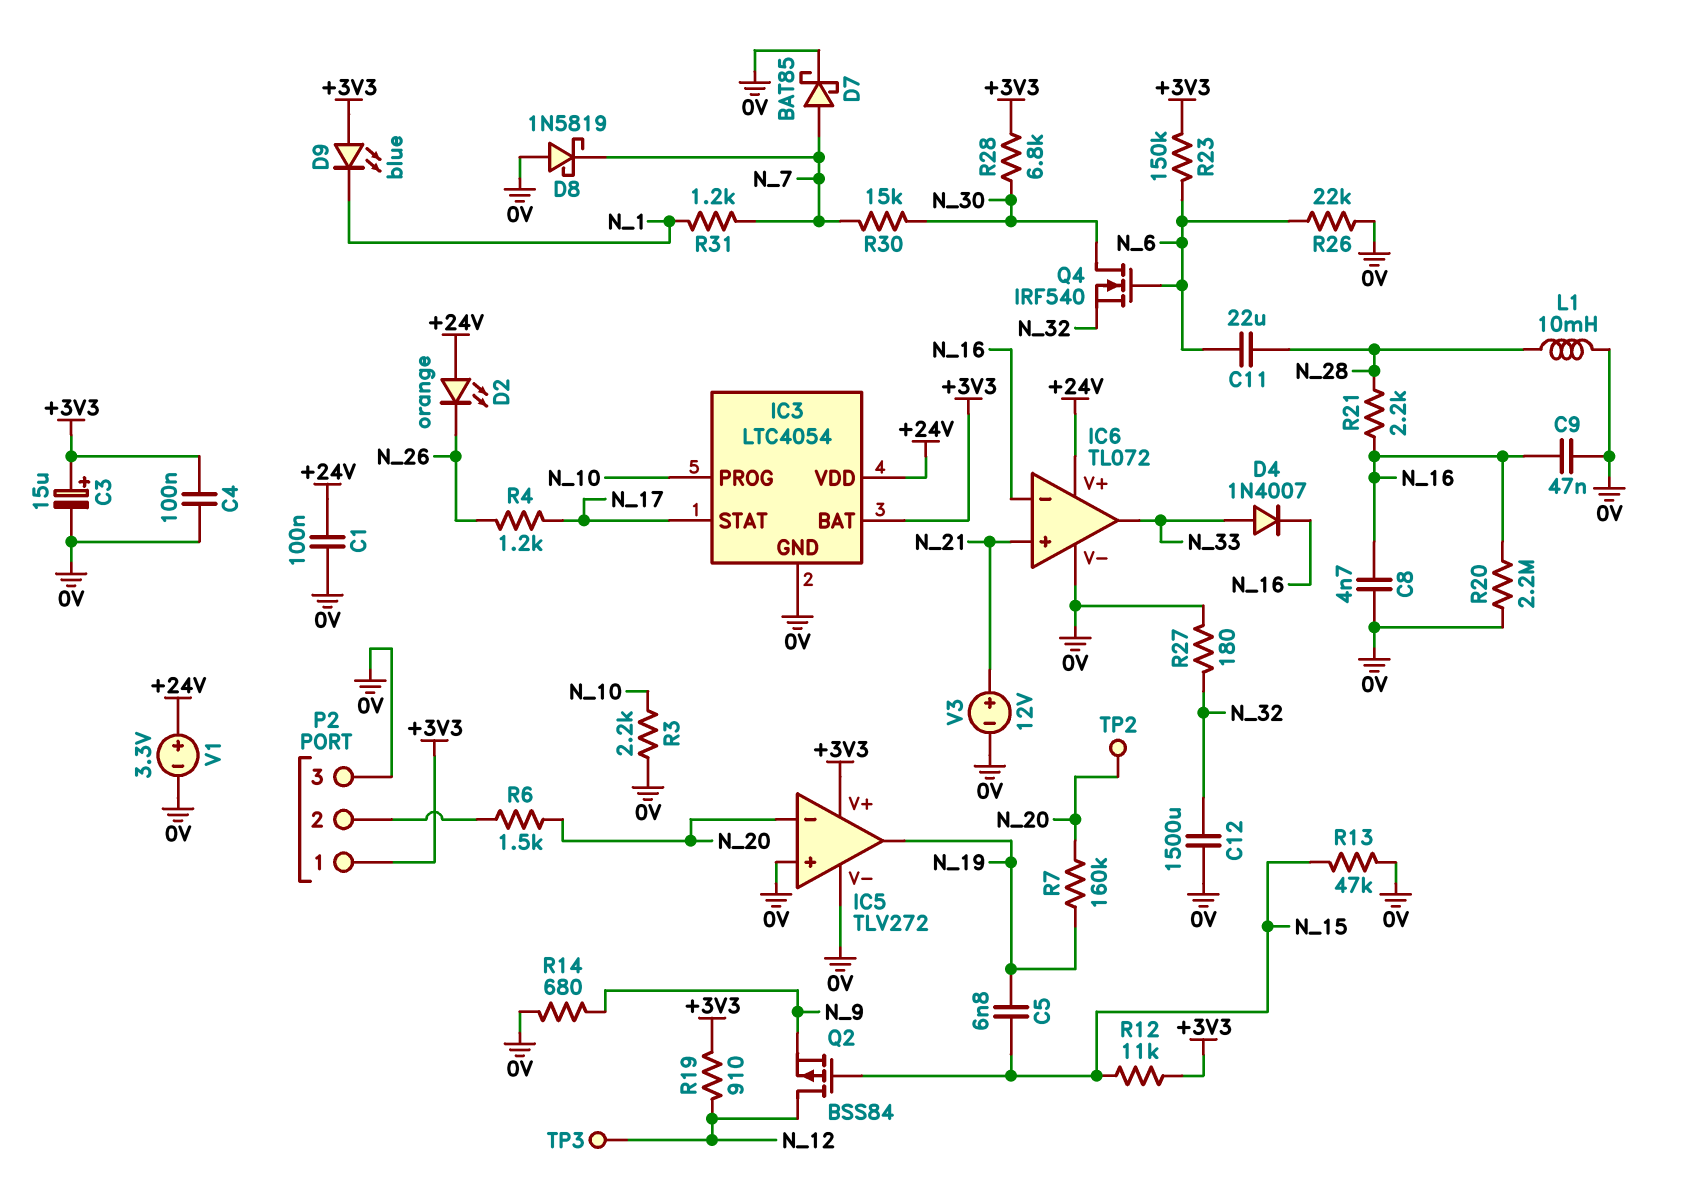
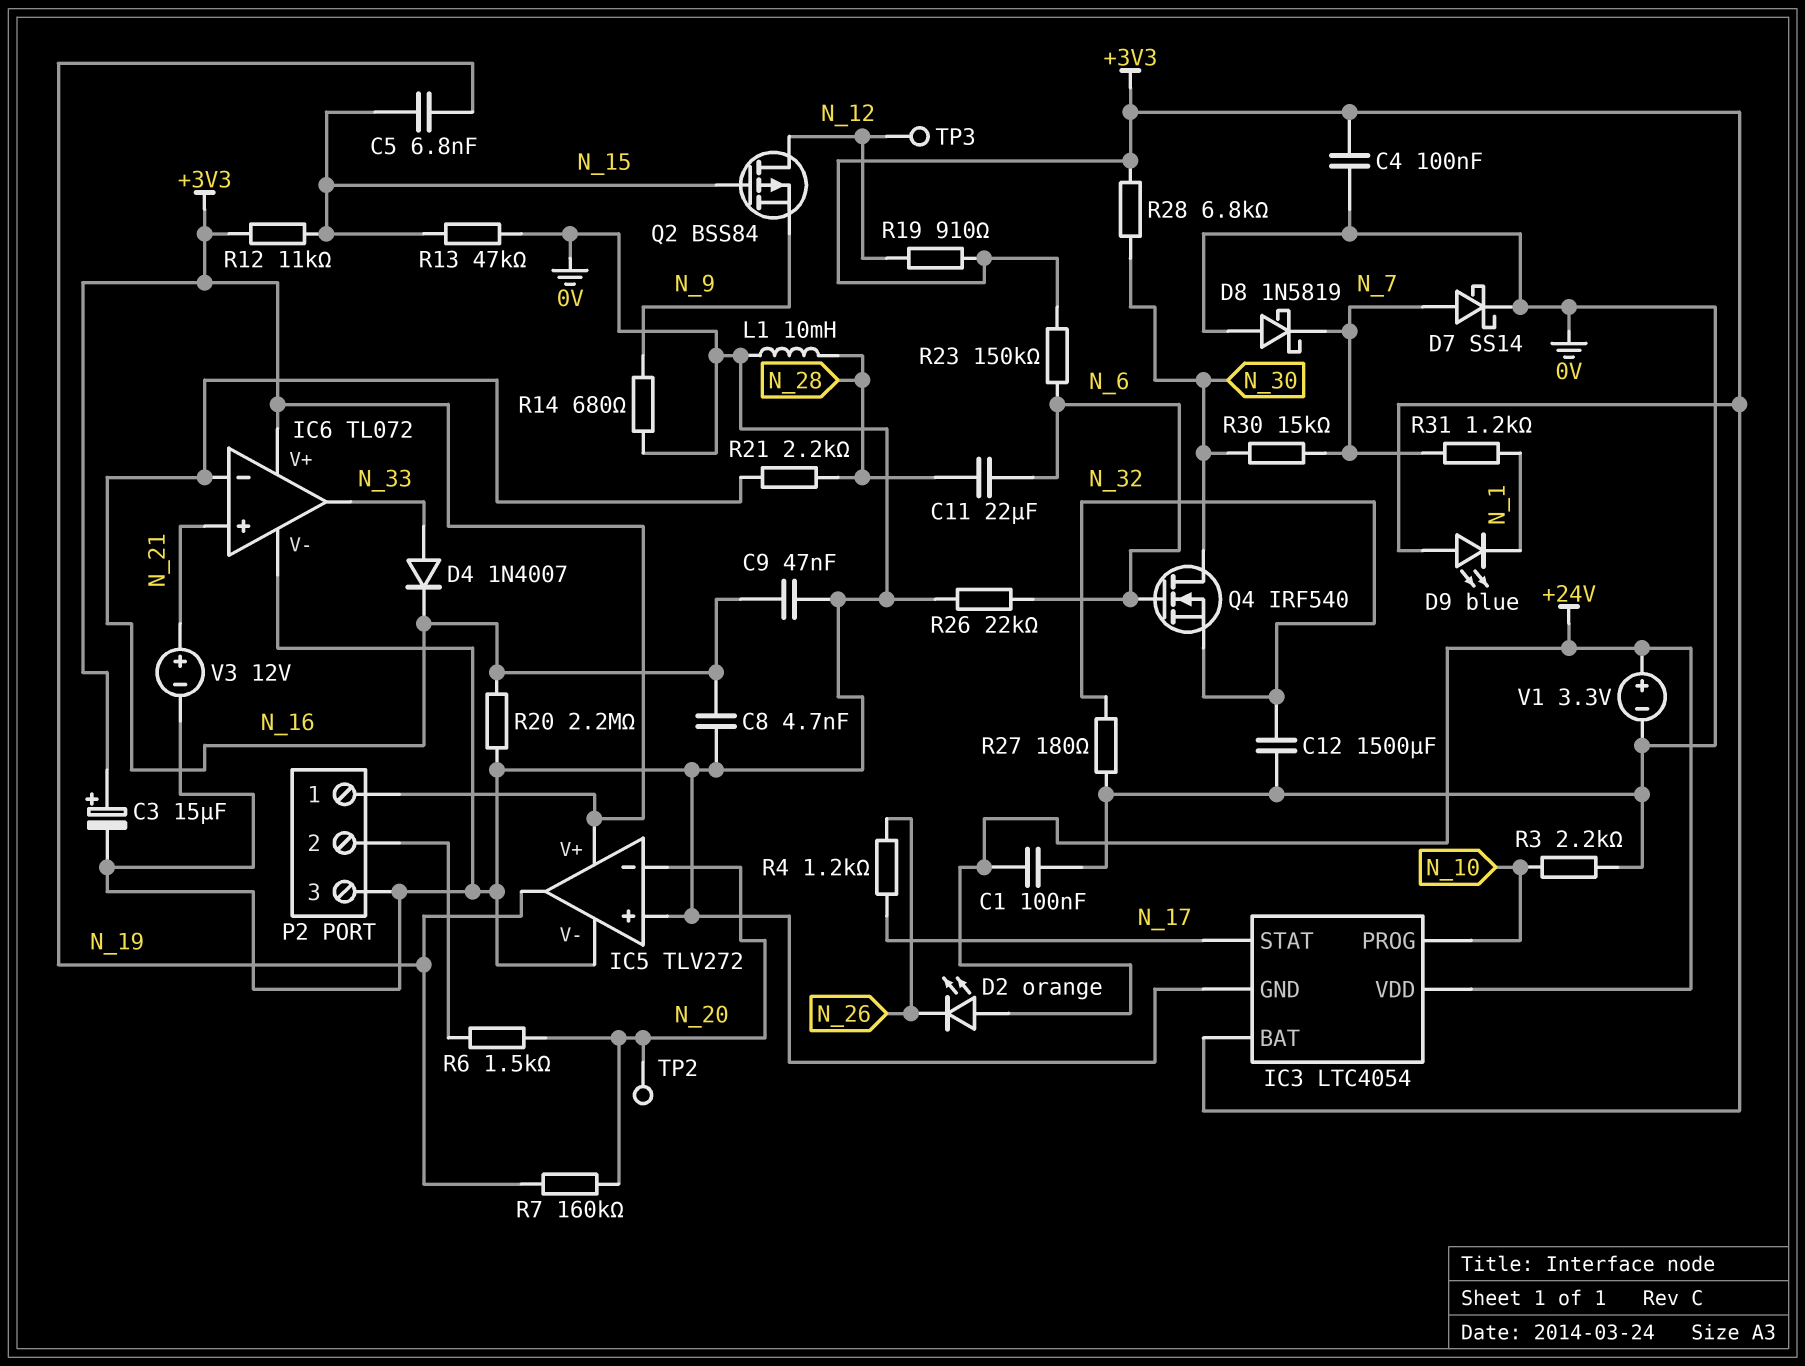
D7: schottky BAT85 (A N_7, K 0V) -> schottky SS14 (A N_7, K 0V)
IC6 pin V+: +24V -> +3V3

